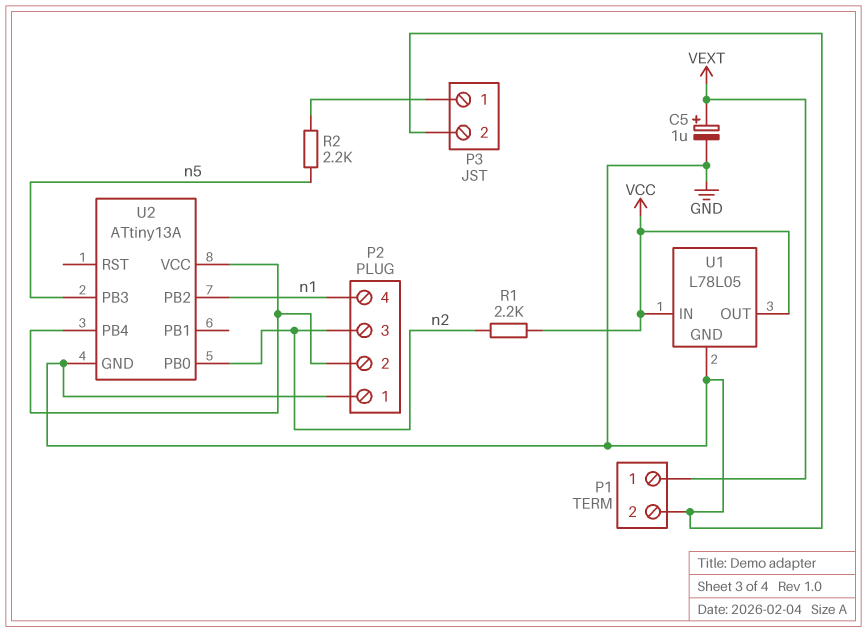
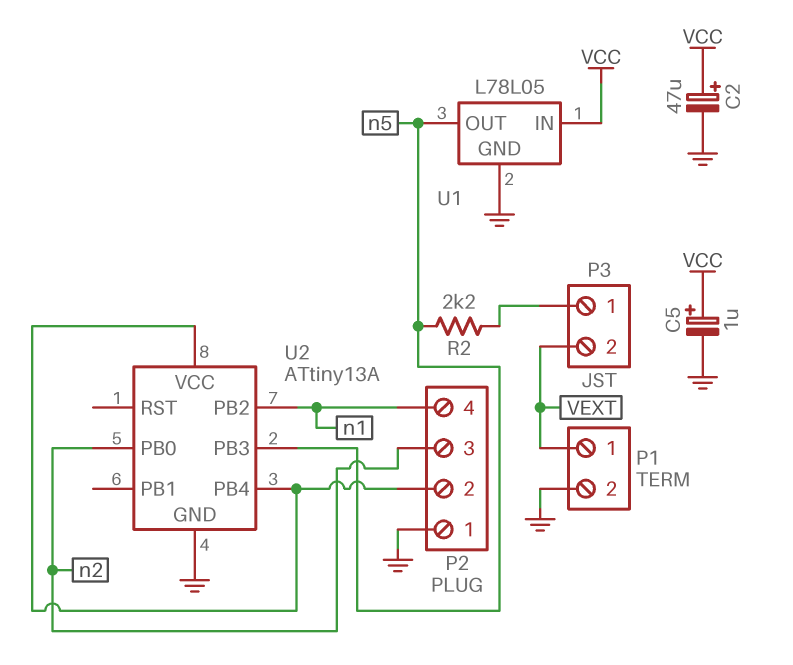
C2: none -> 47uF (plus VCC, minus GND)
C5: 1uF (plus VEXT, minus GND) -> 1uF (plus VCC, minus GND)
P3 pin 2: GND -> VEXT
R1: 2.2k (VCC, n2) -> none
U1 pin OUT: VCC -> n5

